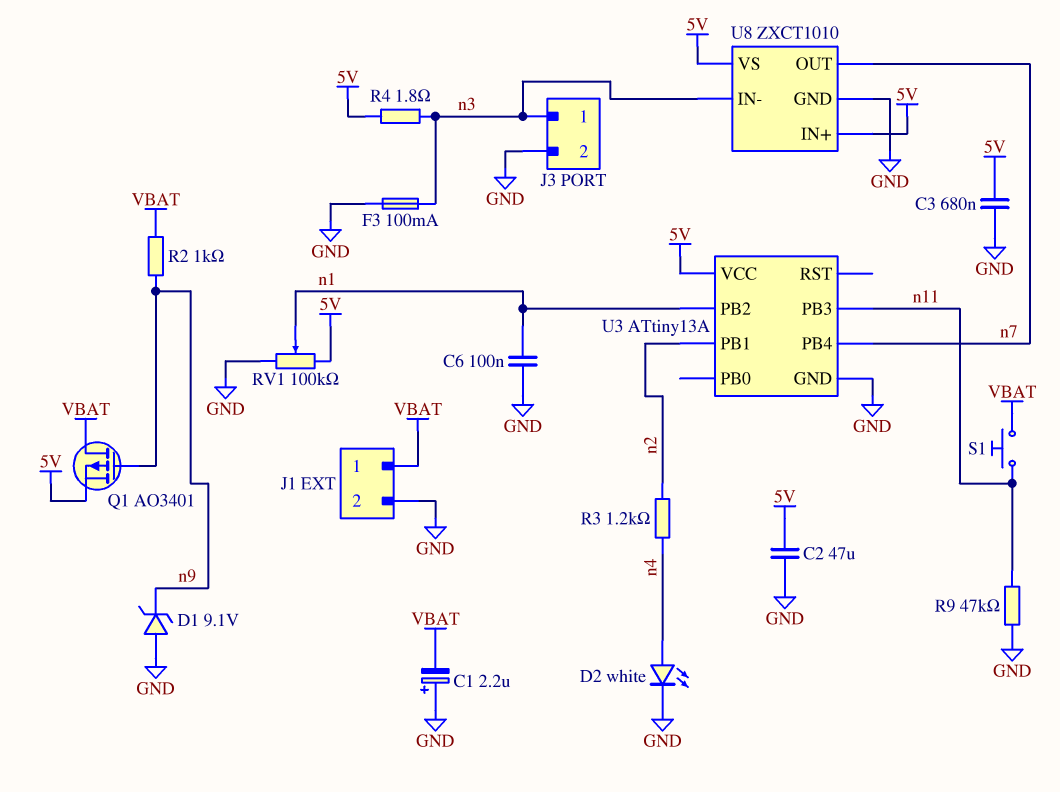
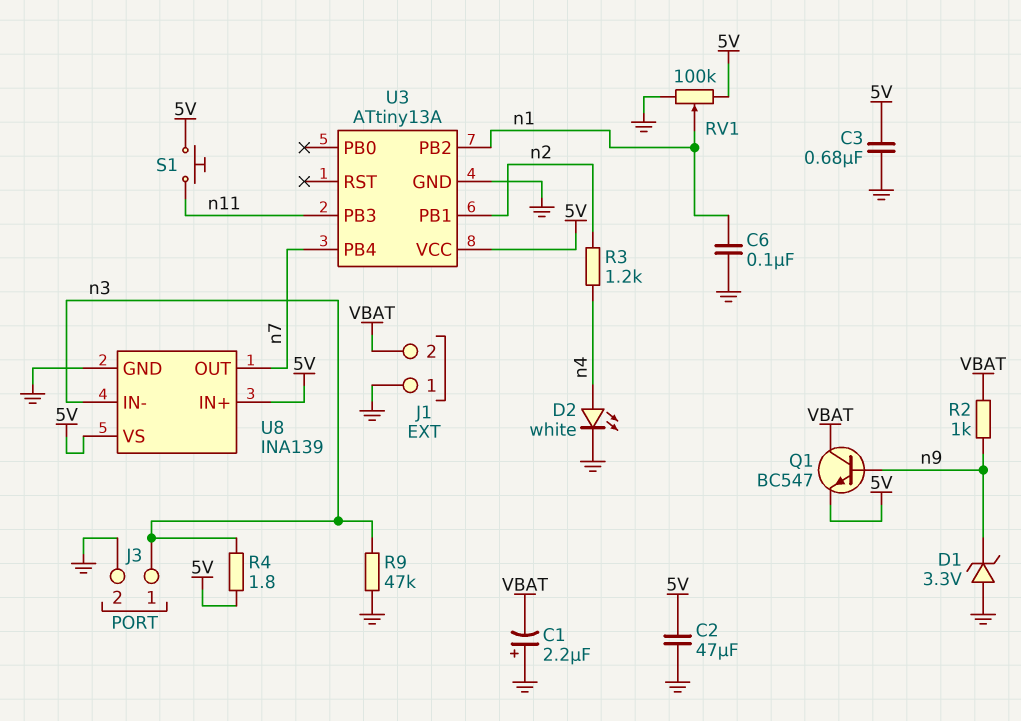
D1: zener 9.1V (A GND, K n9) -> zener 3.3V (A GND, K n9)
F3: 100mA (GND, n3) -> none
J1 pin 1: VBAT -> GND
J1 pin 2: GND -> VBAT
Q1: PMOS AO3401 (G n9, D VBAT, S 5V) -> NPN BC547 (B n9, C VBAT, E 5V)
R9: 47k (GND, n11) -> 47k (GND, n3)
S1: button (VBAT, n11) -> button (5V, n11)
U8: ZXCT1010 -> INA139

